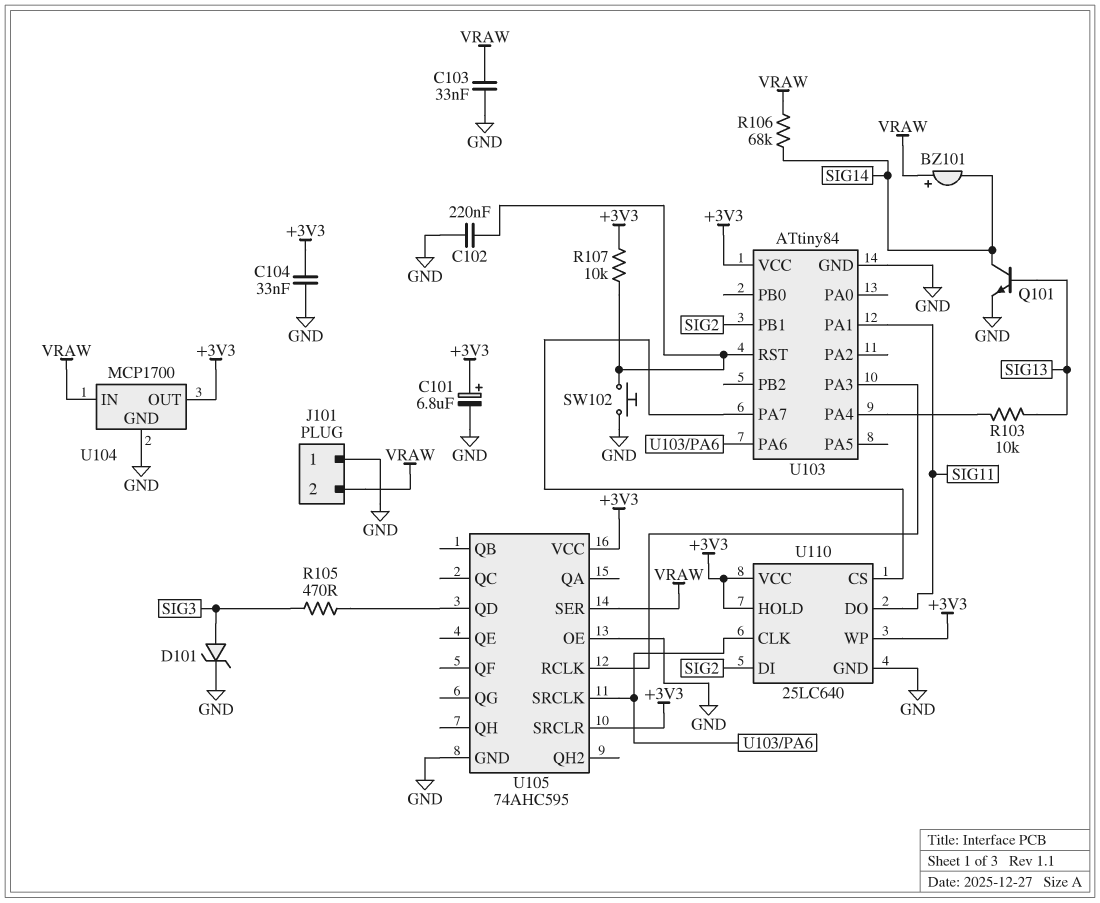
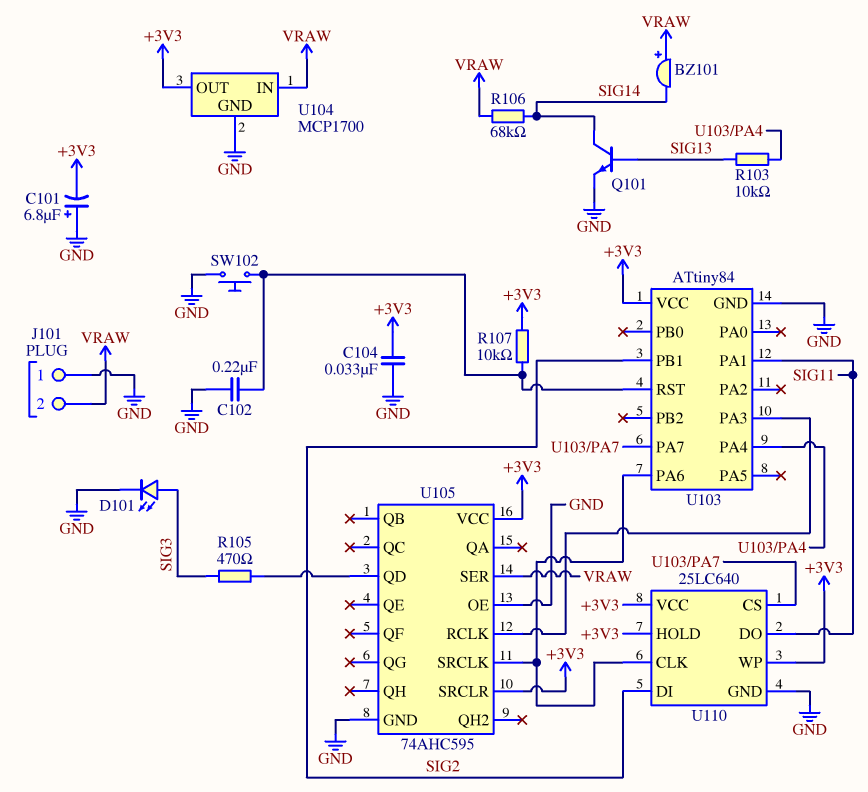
C101: 6.8uF (plus +3V3, minus GND) -> 6.8uF (plus GND, minus +3V3)
C103: 33nF (GND, VRAW) -> none
D101: zener (A SIG3, K GND) -> LED (A SIG3, K GND)

